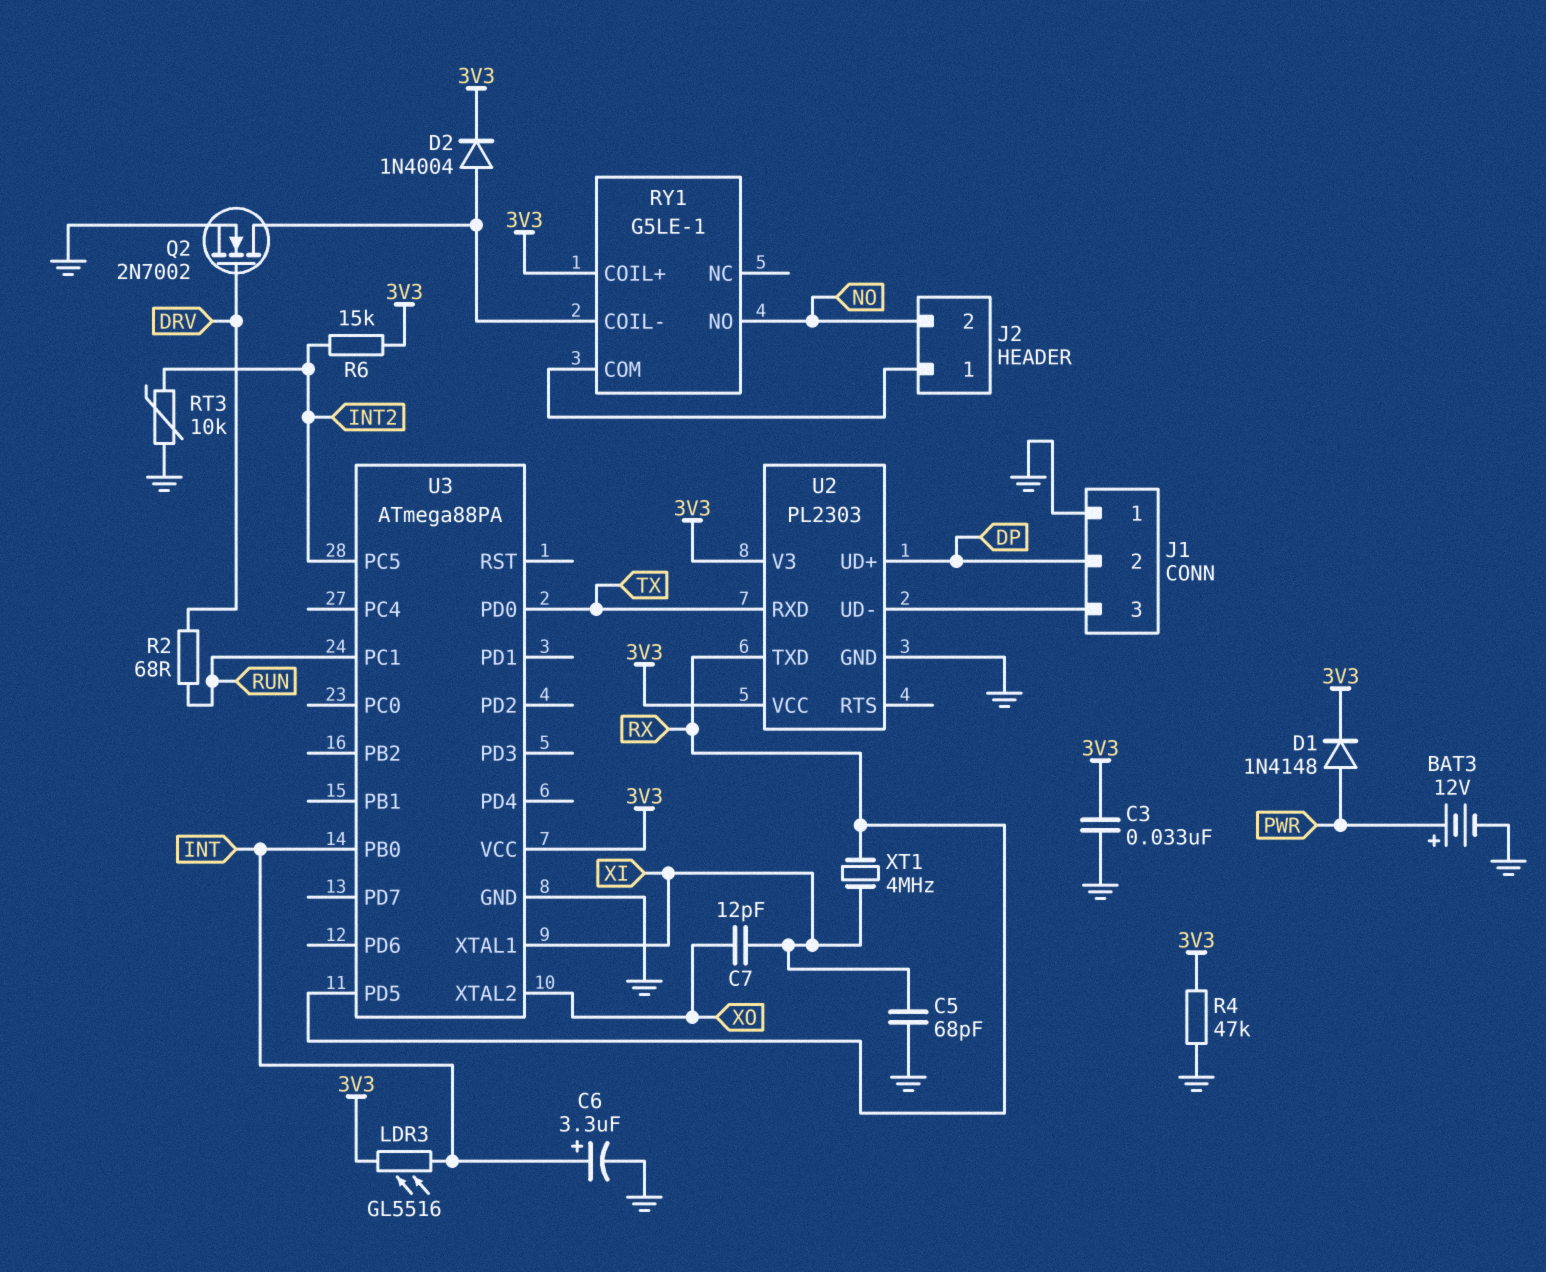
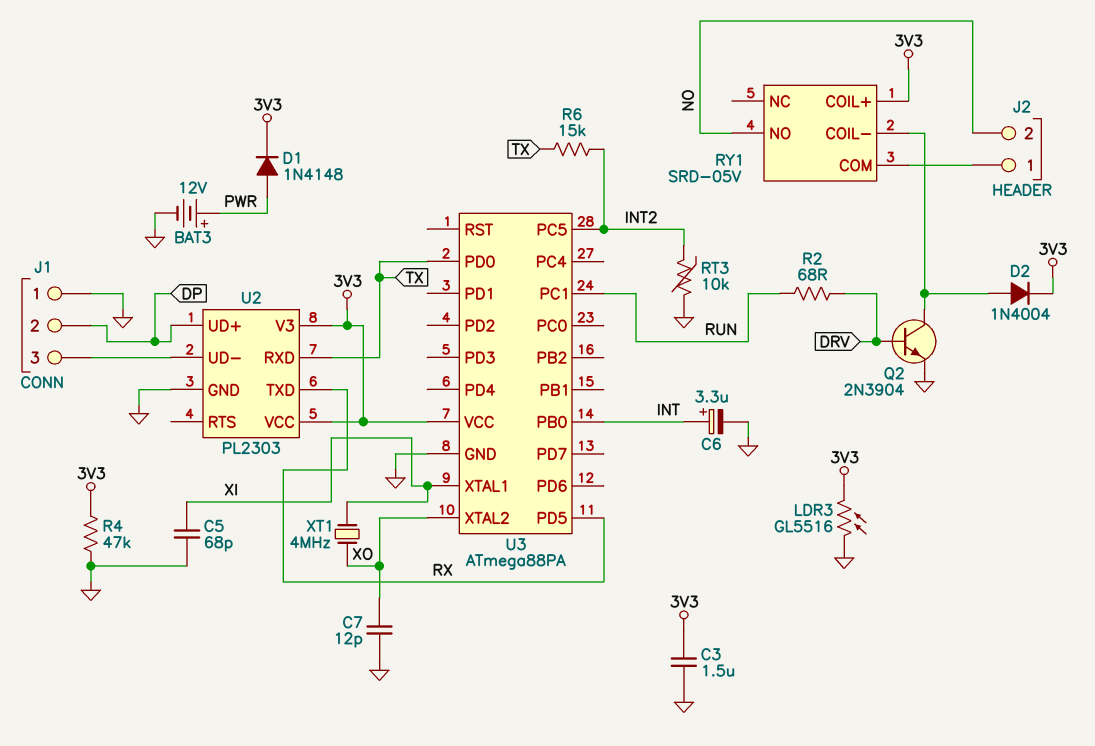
C3: 33nF (3V3, GND) -> 1.5uF (3V3, GND)
C7: 12pF (XI, XO) -> 12pF (GND, XO)
LDR3: GL5516 (3V3, INT) -> GL5516 (3V3, GND)
Q2: NMOS 2N7002 (G DRV, D RY1/COIL-, S GND) -> NPN 2N3904 (B DRV, C RY1/COIL-, E GND)
R6: 15k (3V3, INT2) -> 15k (INT2, TX)
RY1: G5LE-1 -> SRD-05V
XT1: 4MHz (RX, XI) -> 4MHz (XI, XO)

